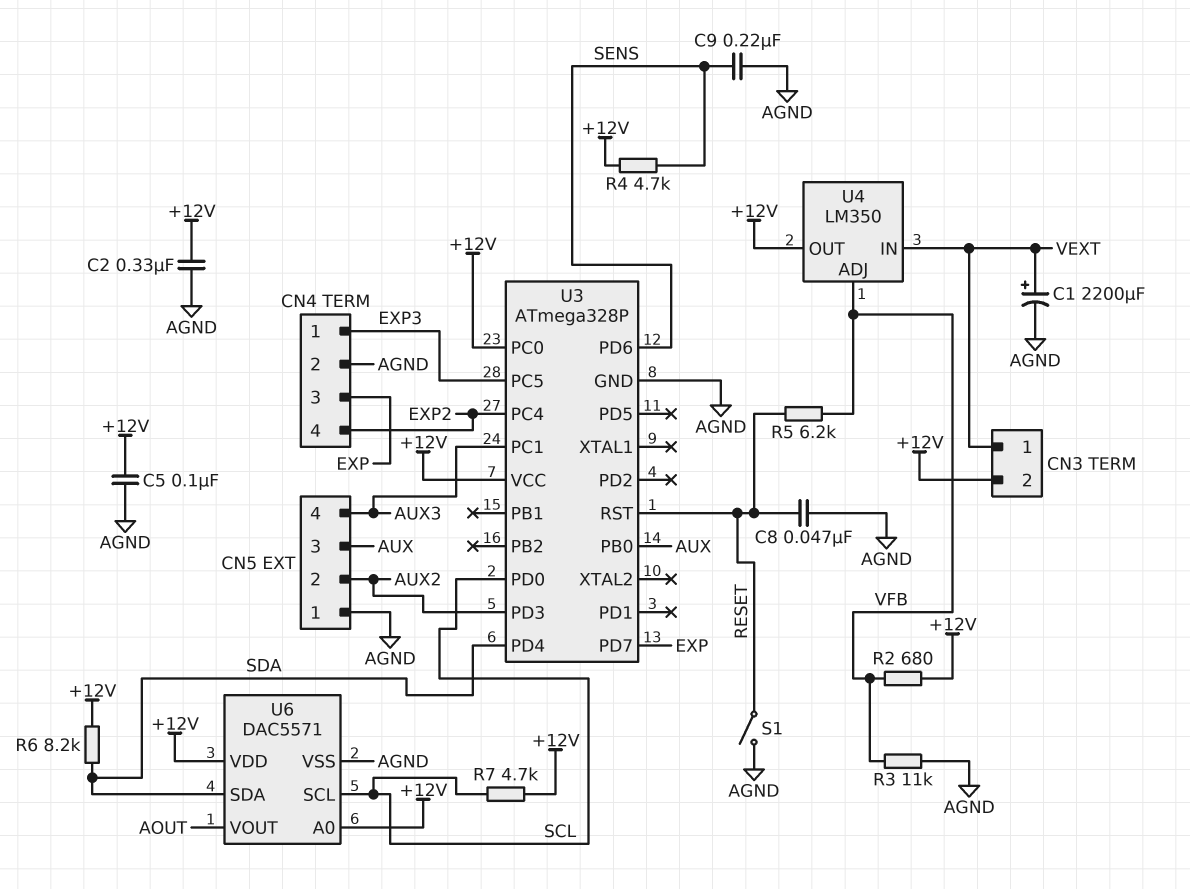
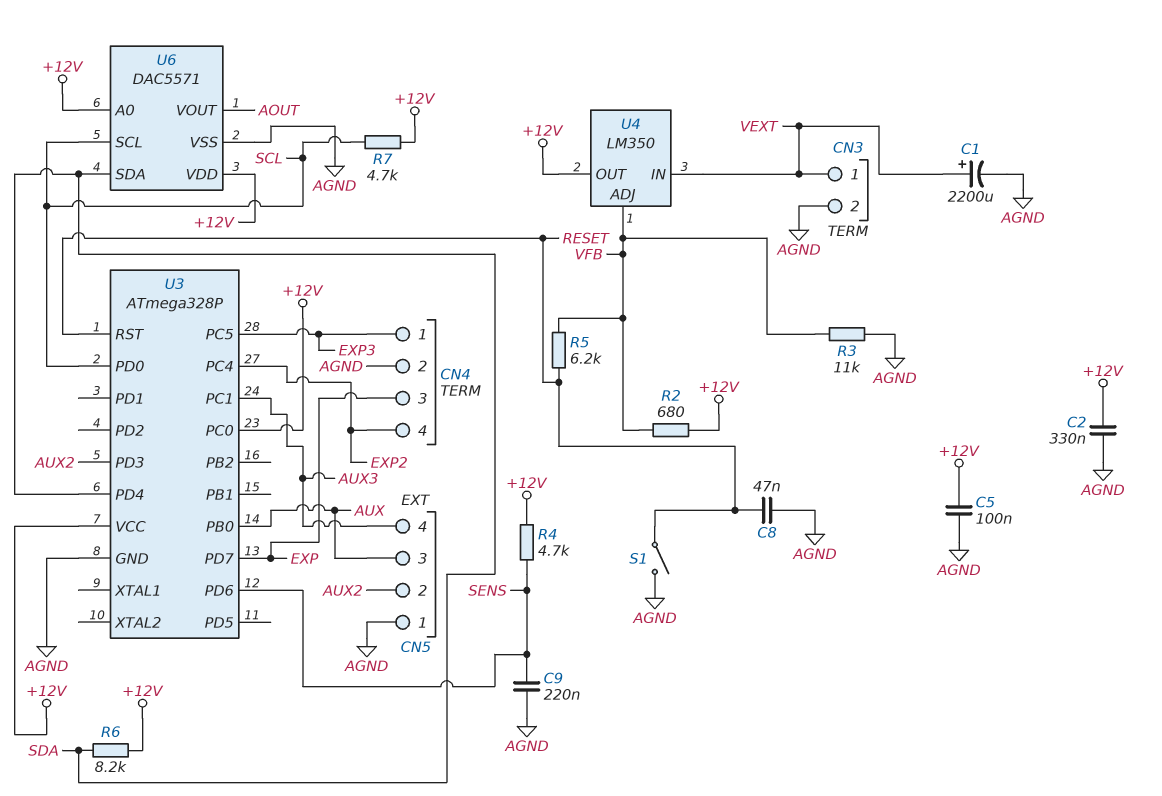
CN3 pin 2: +12V -> AGND

